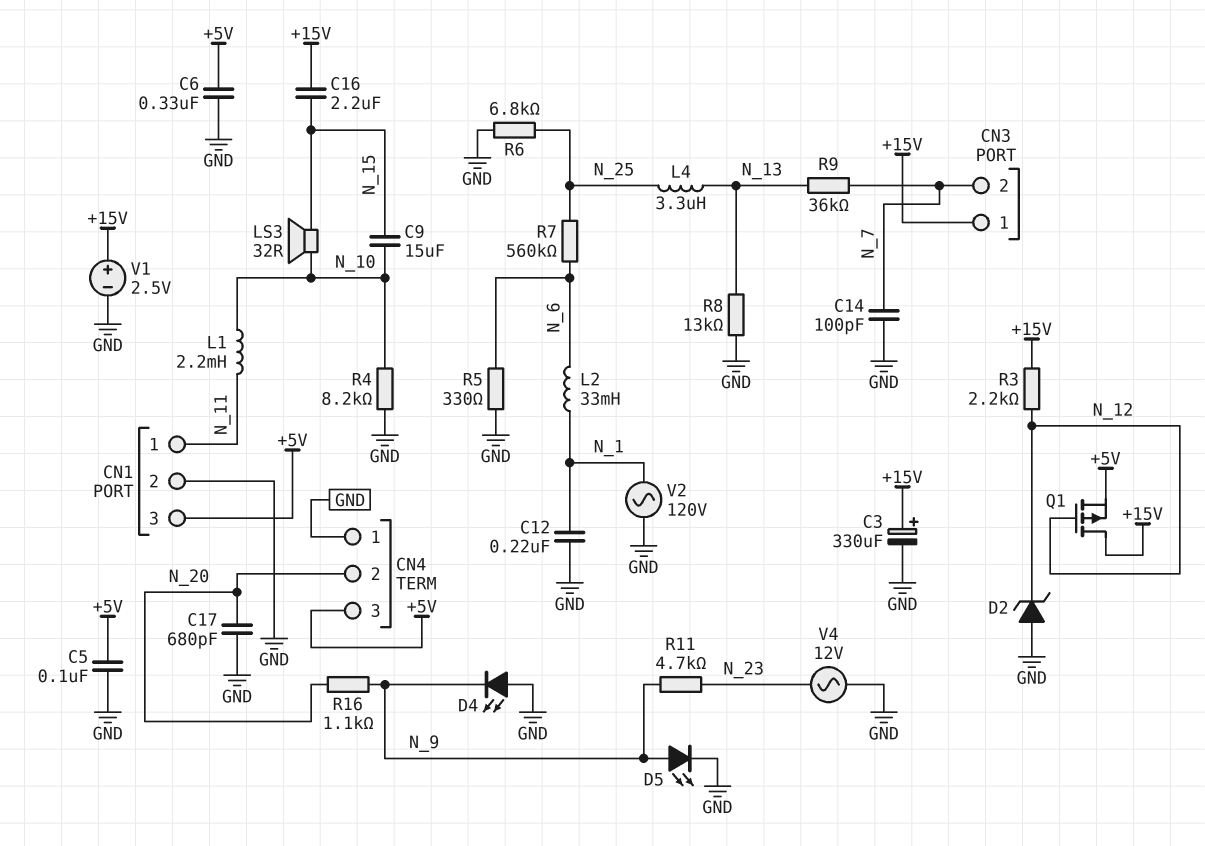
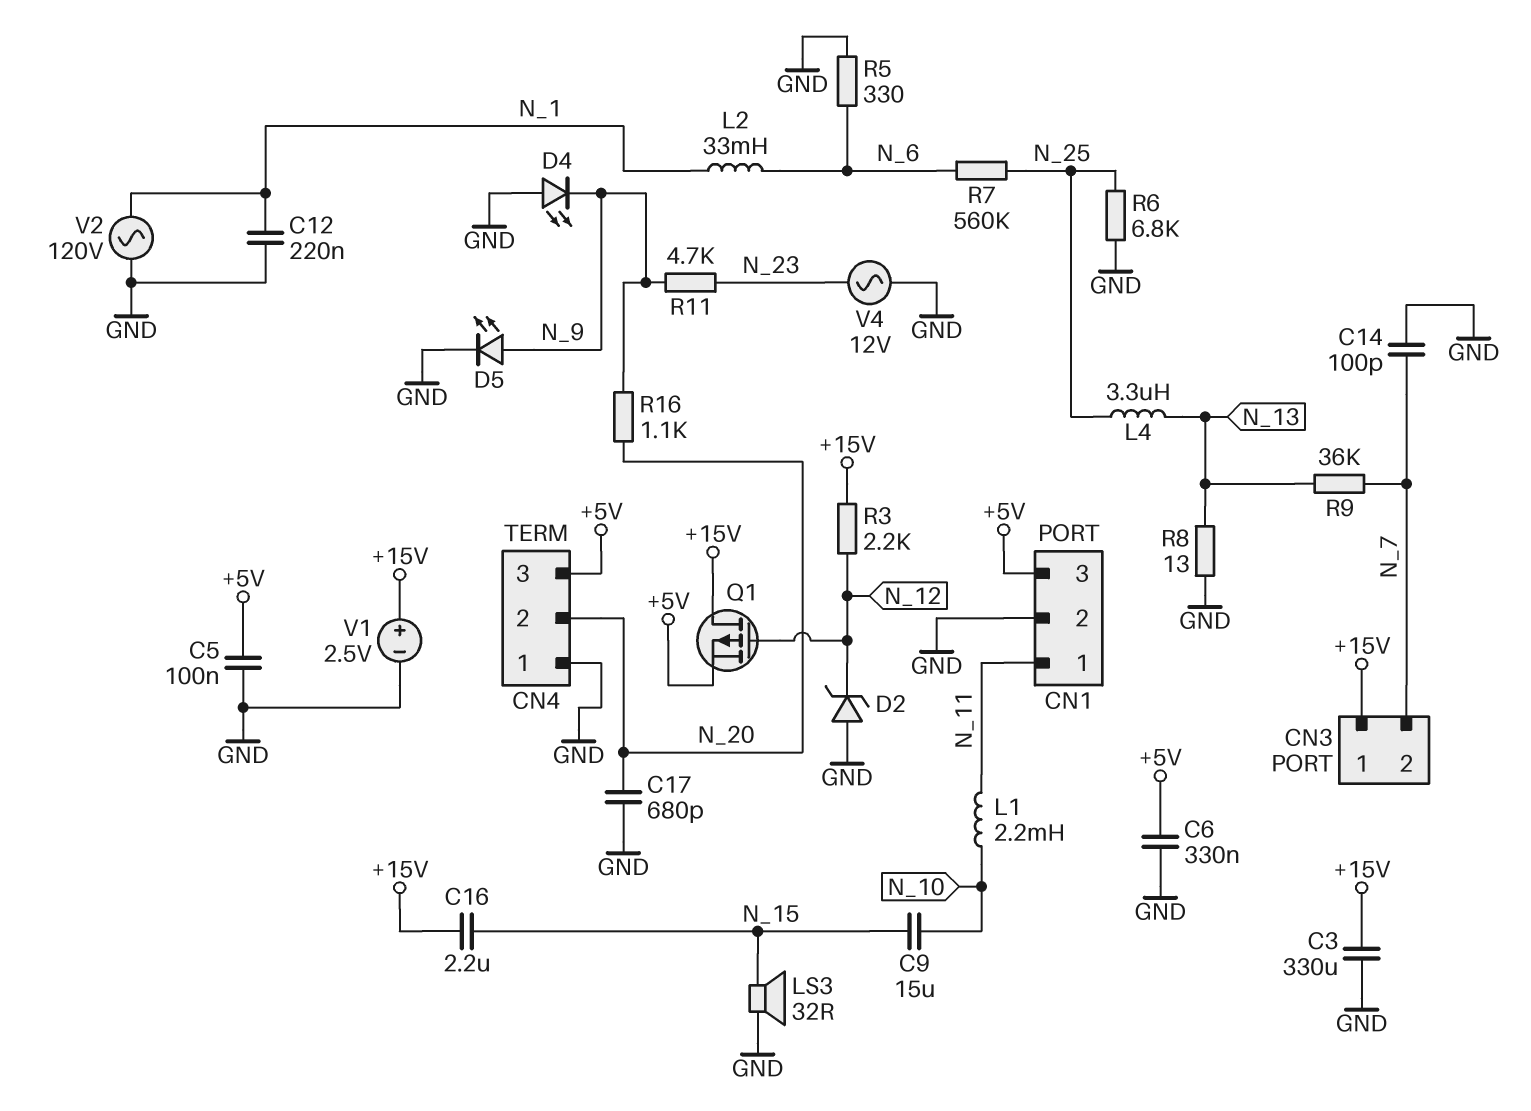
C3: 330uF (plus +15V, minus GND) -> 330uF (+15V, GND)
LS3: speaker 32R (N_10, N_15) -> speaker 32R (GND, N_15)
R4: 8.2k (GND, N_10) -> none
R8: 13k (GND, N_13) -> 13 (GND, N_13)

